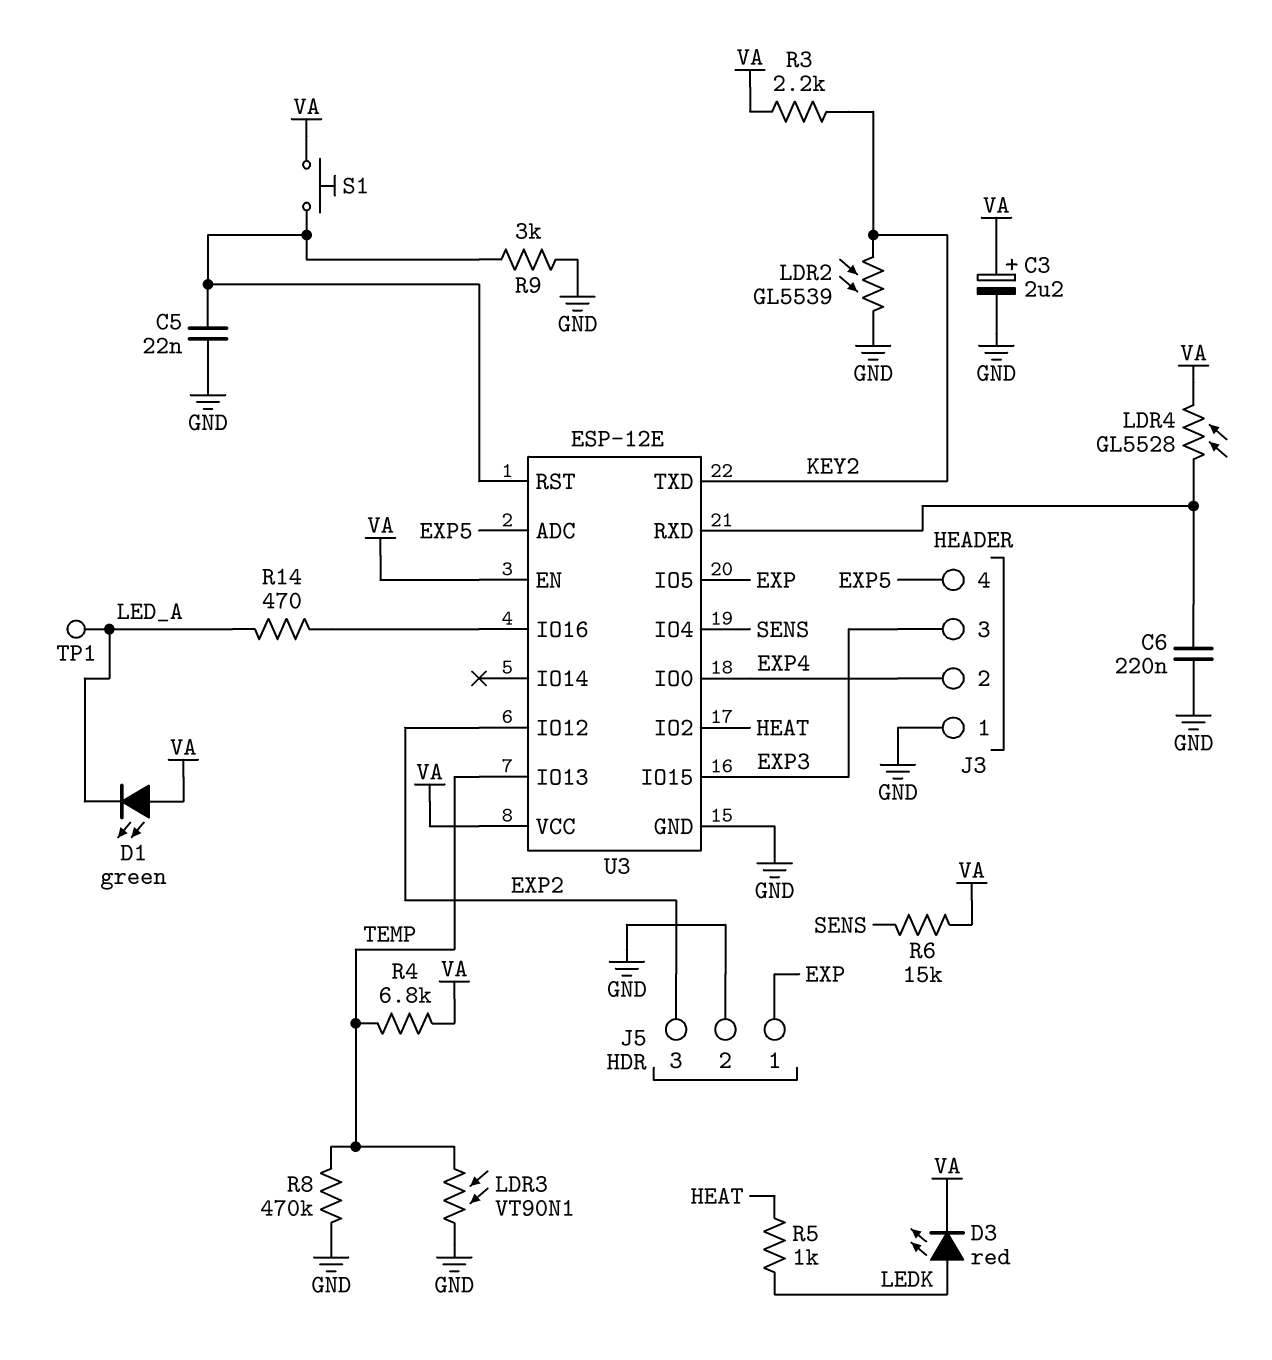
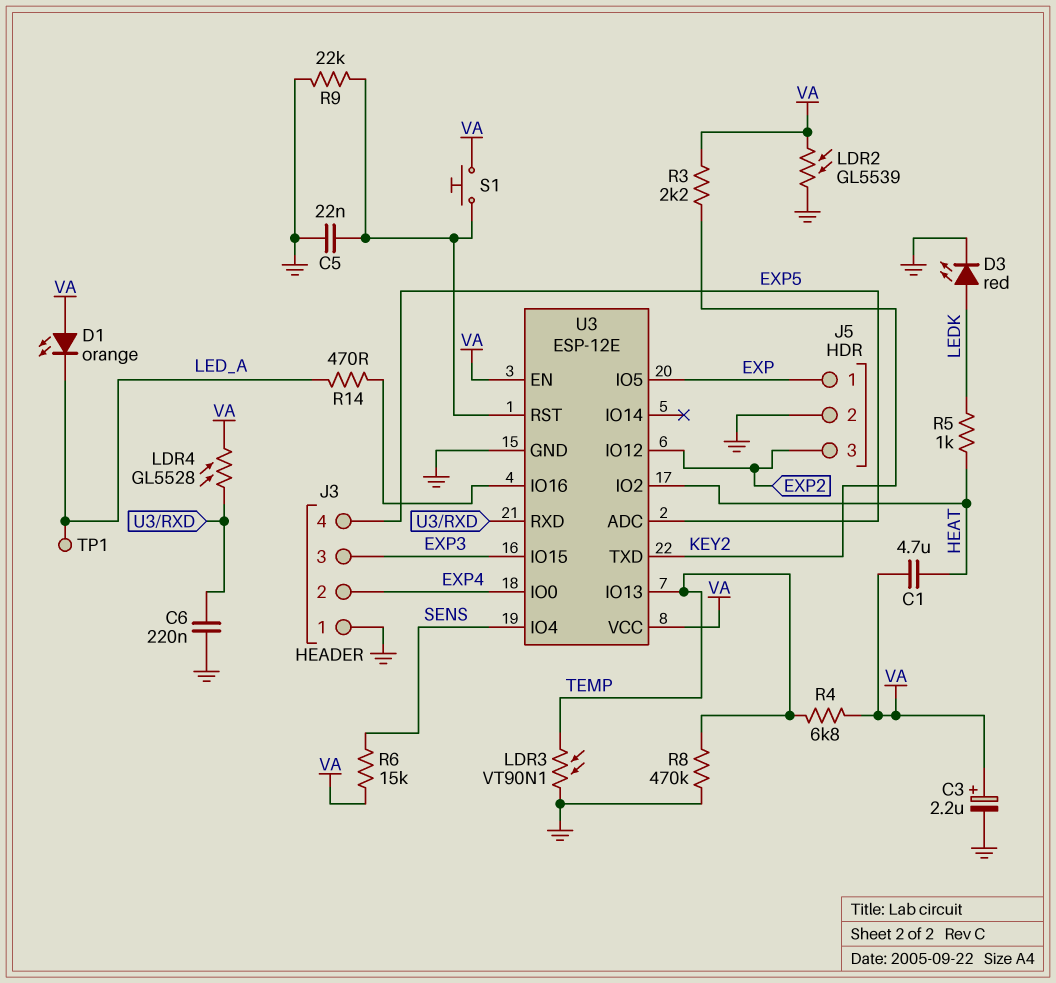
C1: none -> 4.7uF (HEAT, VA)
D1: LED green (A VA, K LED_A) -> LED orange (A VA, K LED_A)
D3: LED red (A LEDK, K VA) -> LED red (A LEDK, K GND)
LDR2: GL5539 (GND, KEY2) -> GL5539 (GND, VA)
R9: 3k (GND, U3/RST) -> 22k (GND, U3/RST)

